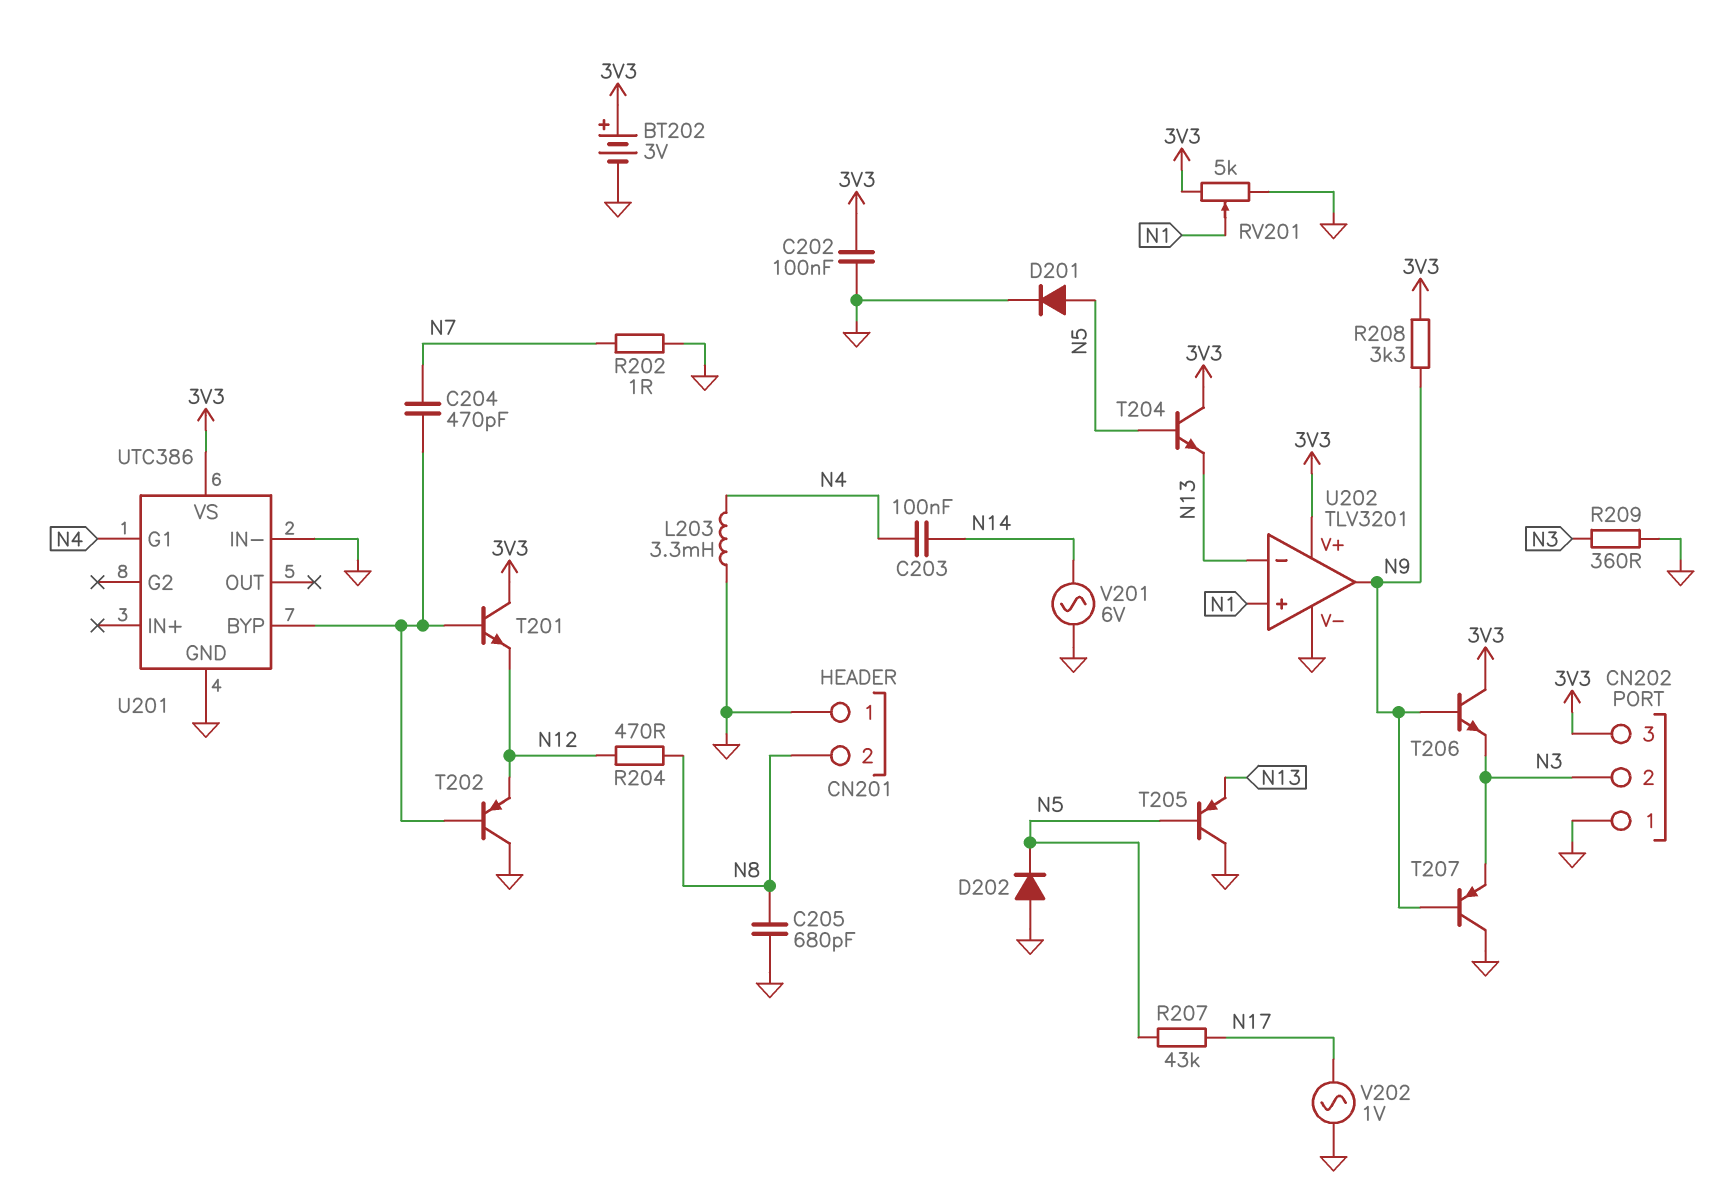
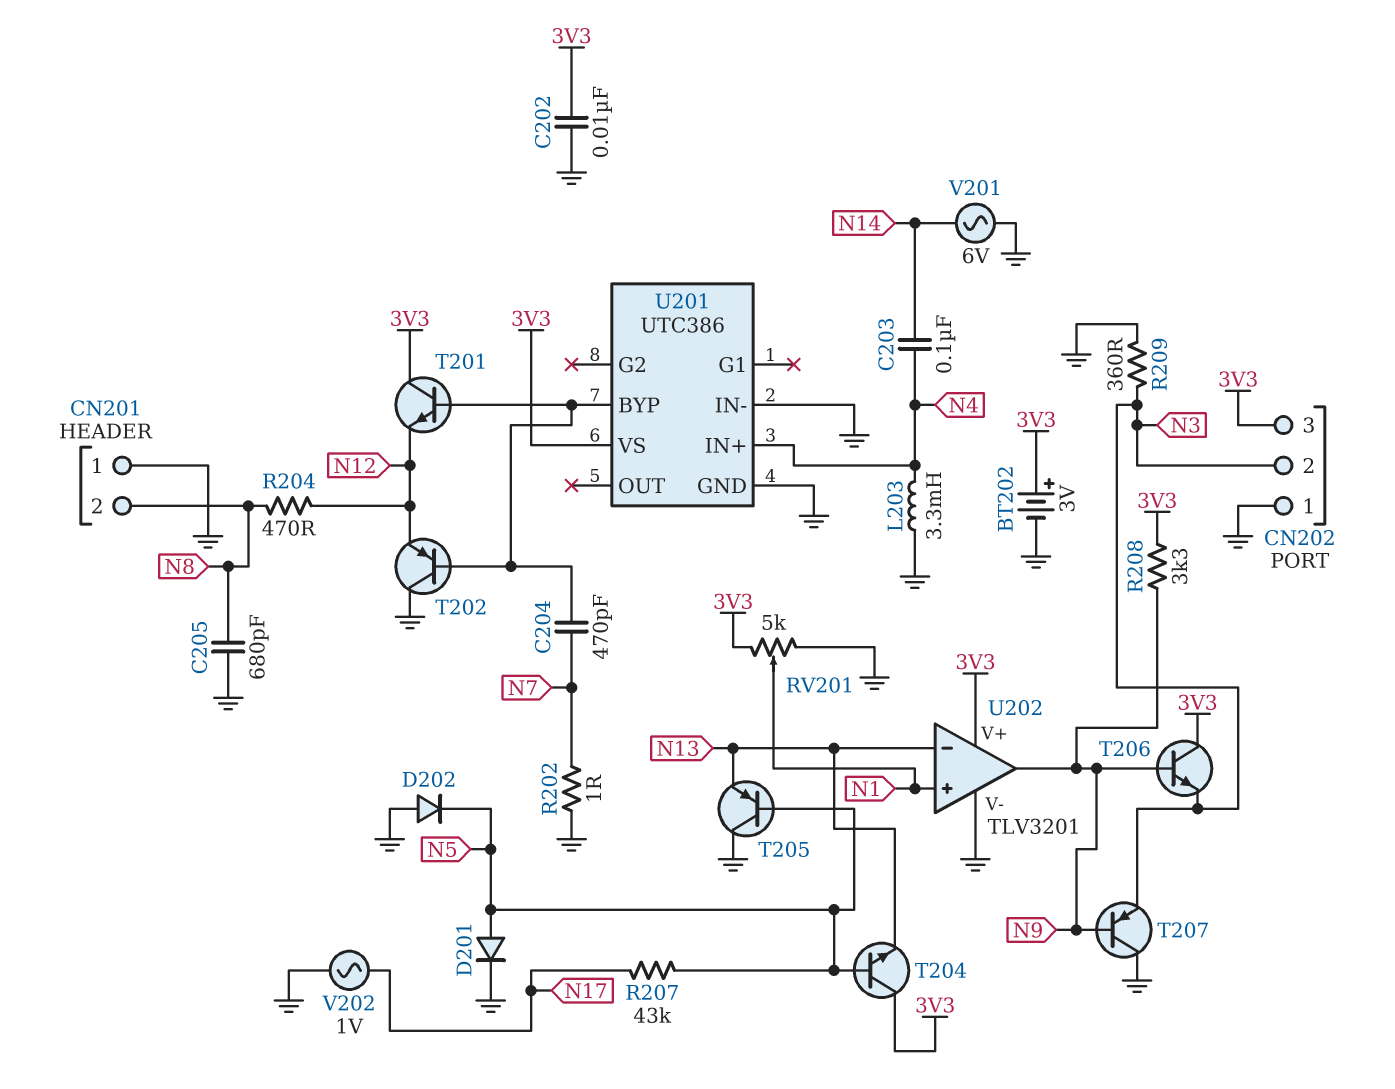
C202: 100nF (3V3, GND) -> 10nF (3V3, GND)
U201 pin G1: N4 -> none
U201 pin IN+: none -> N4

